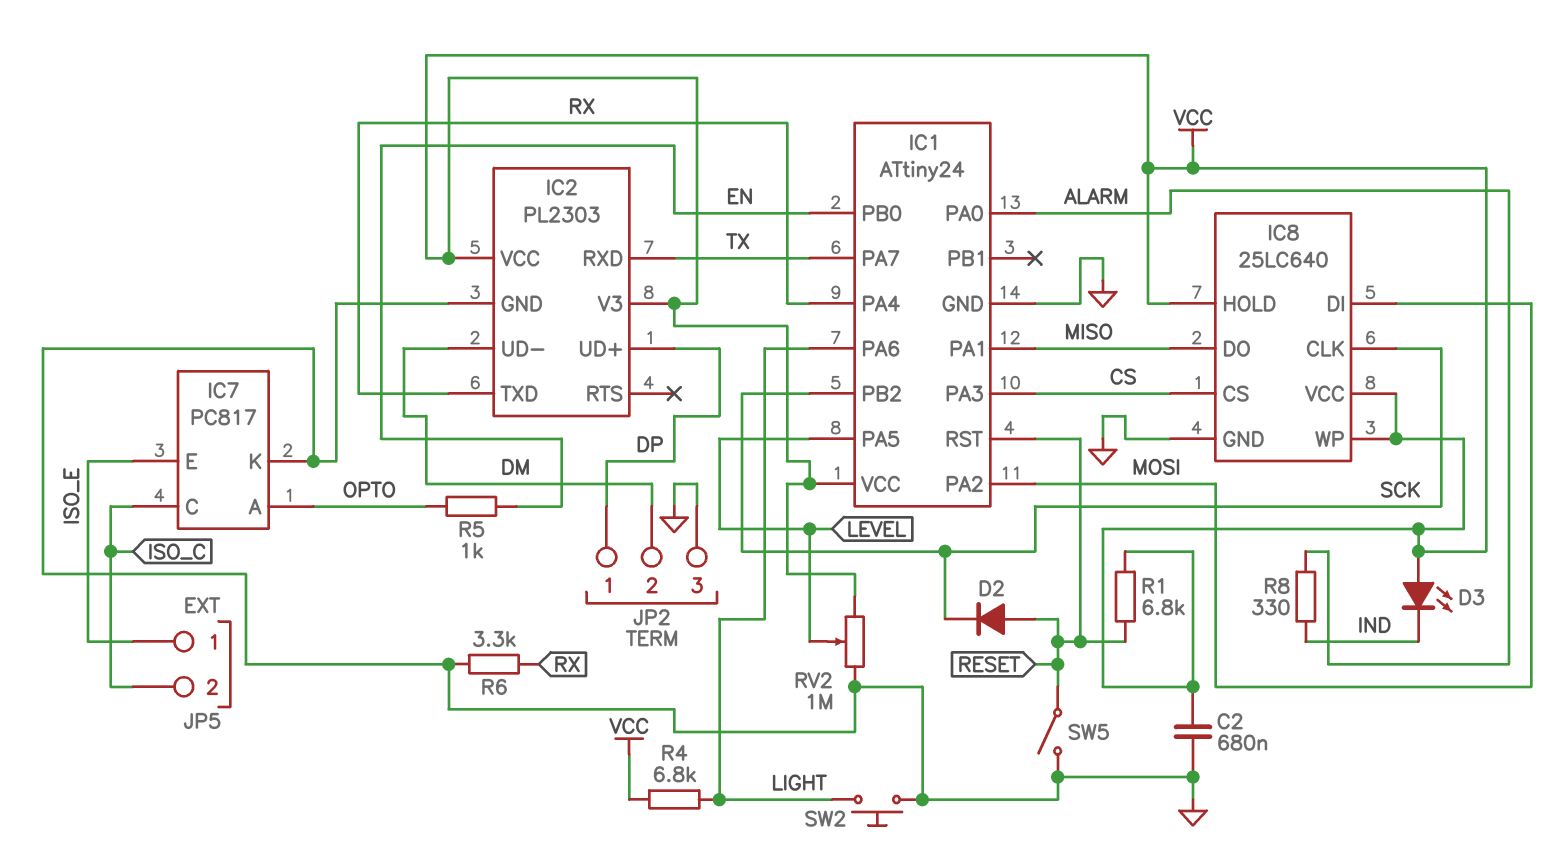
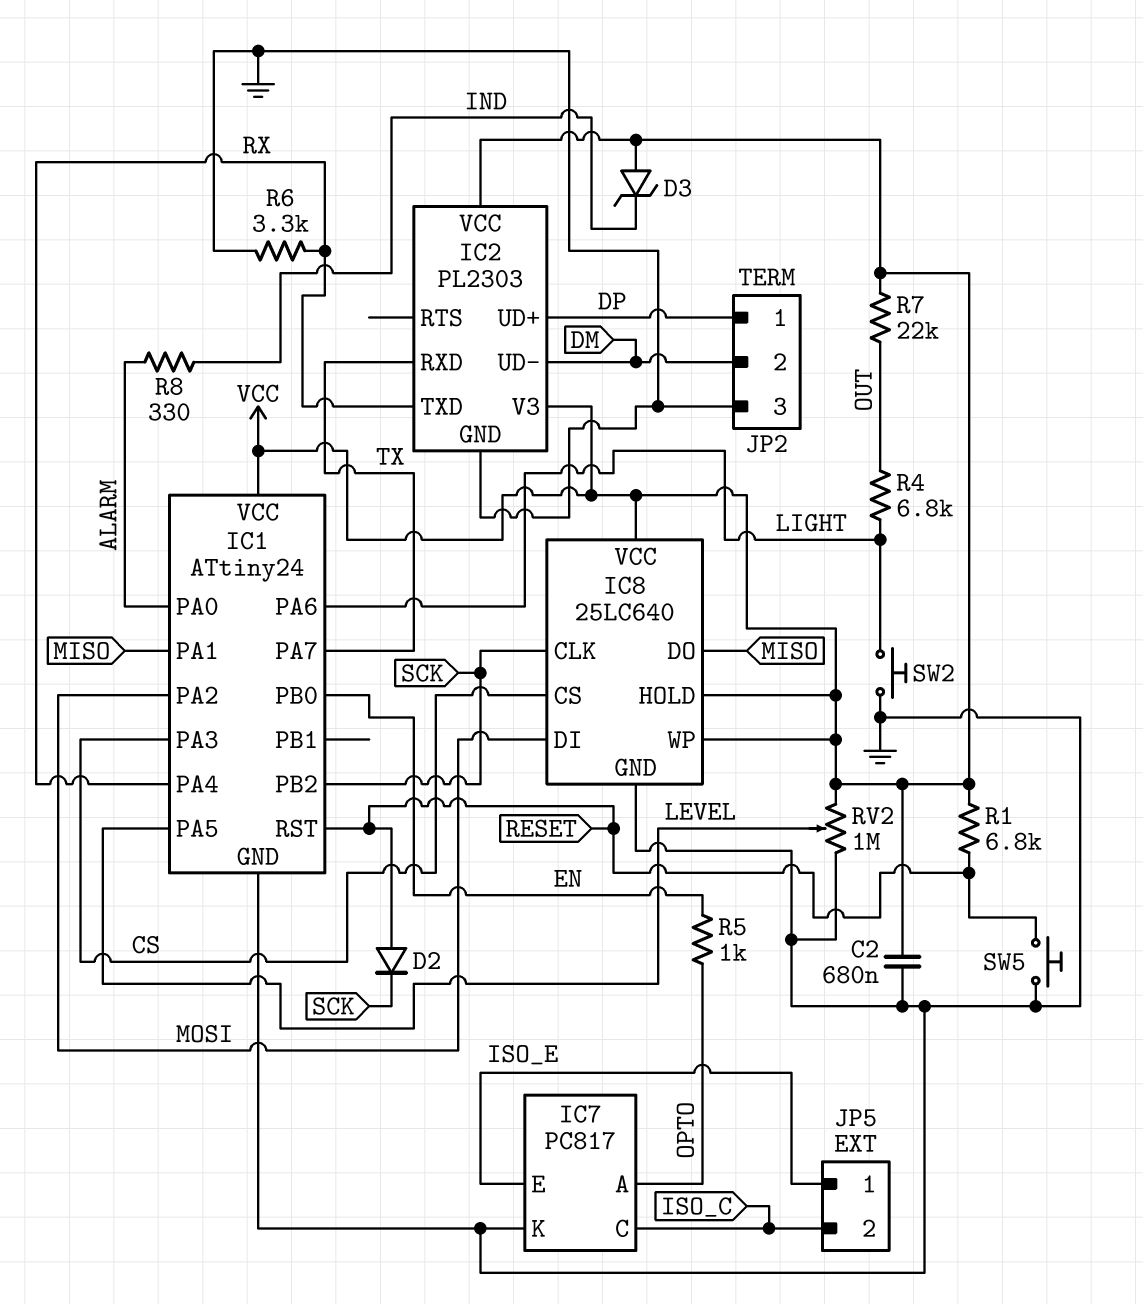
D3: LED (A VCC, K IND) -> zener (A VCC, K IND)
R4: 6.8k (LIGHT, VCC) -> 6.8k (LIGHT, OUT)
R7: none -> 22k (OUT, VCC)
SW5: switch (GND, RESET) -> button (GND, RESET)

